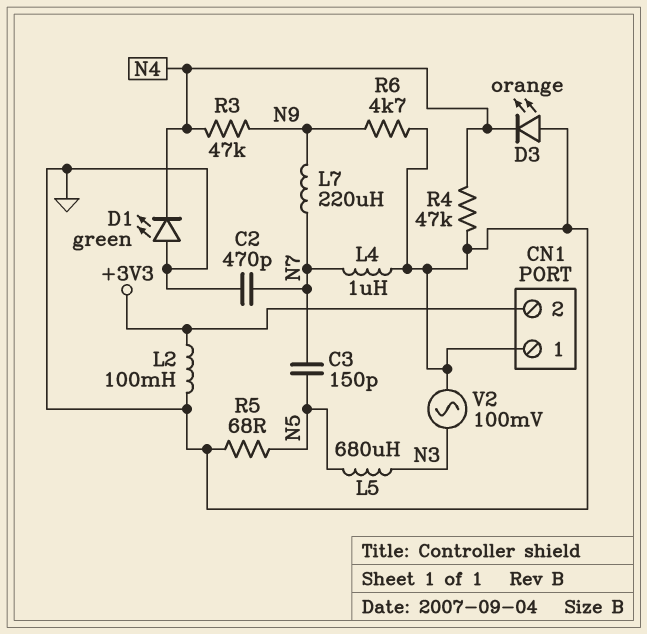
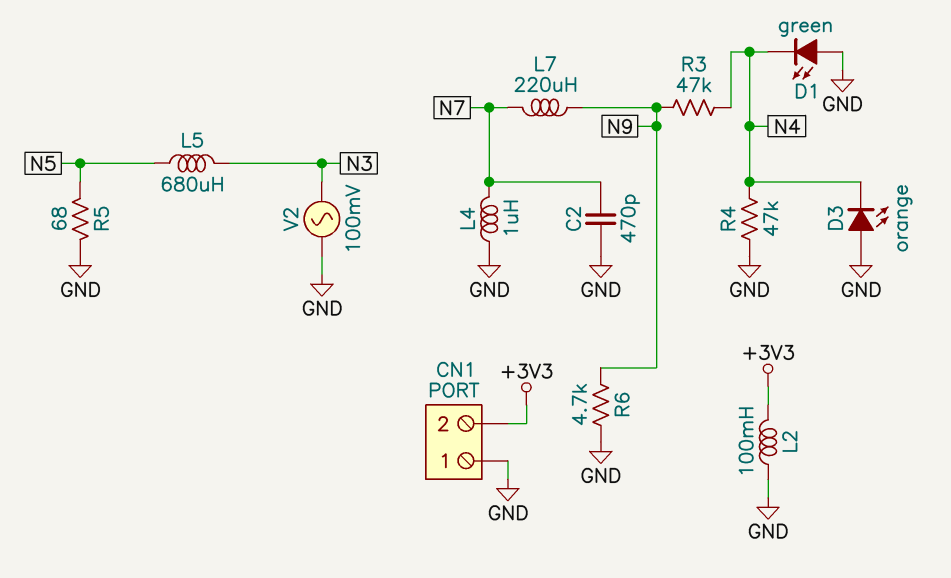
C3: 150pF (N5, N7) -> none

